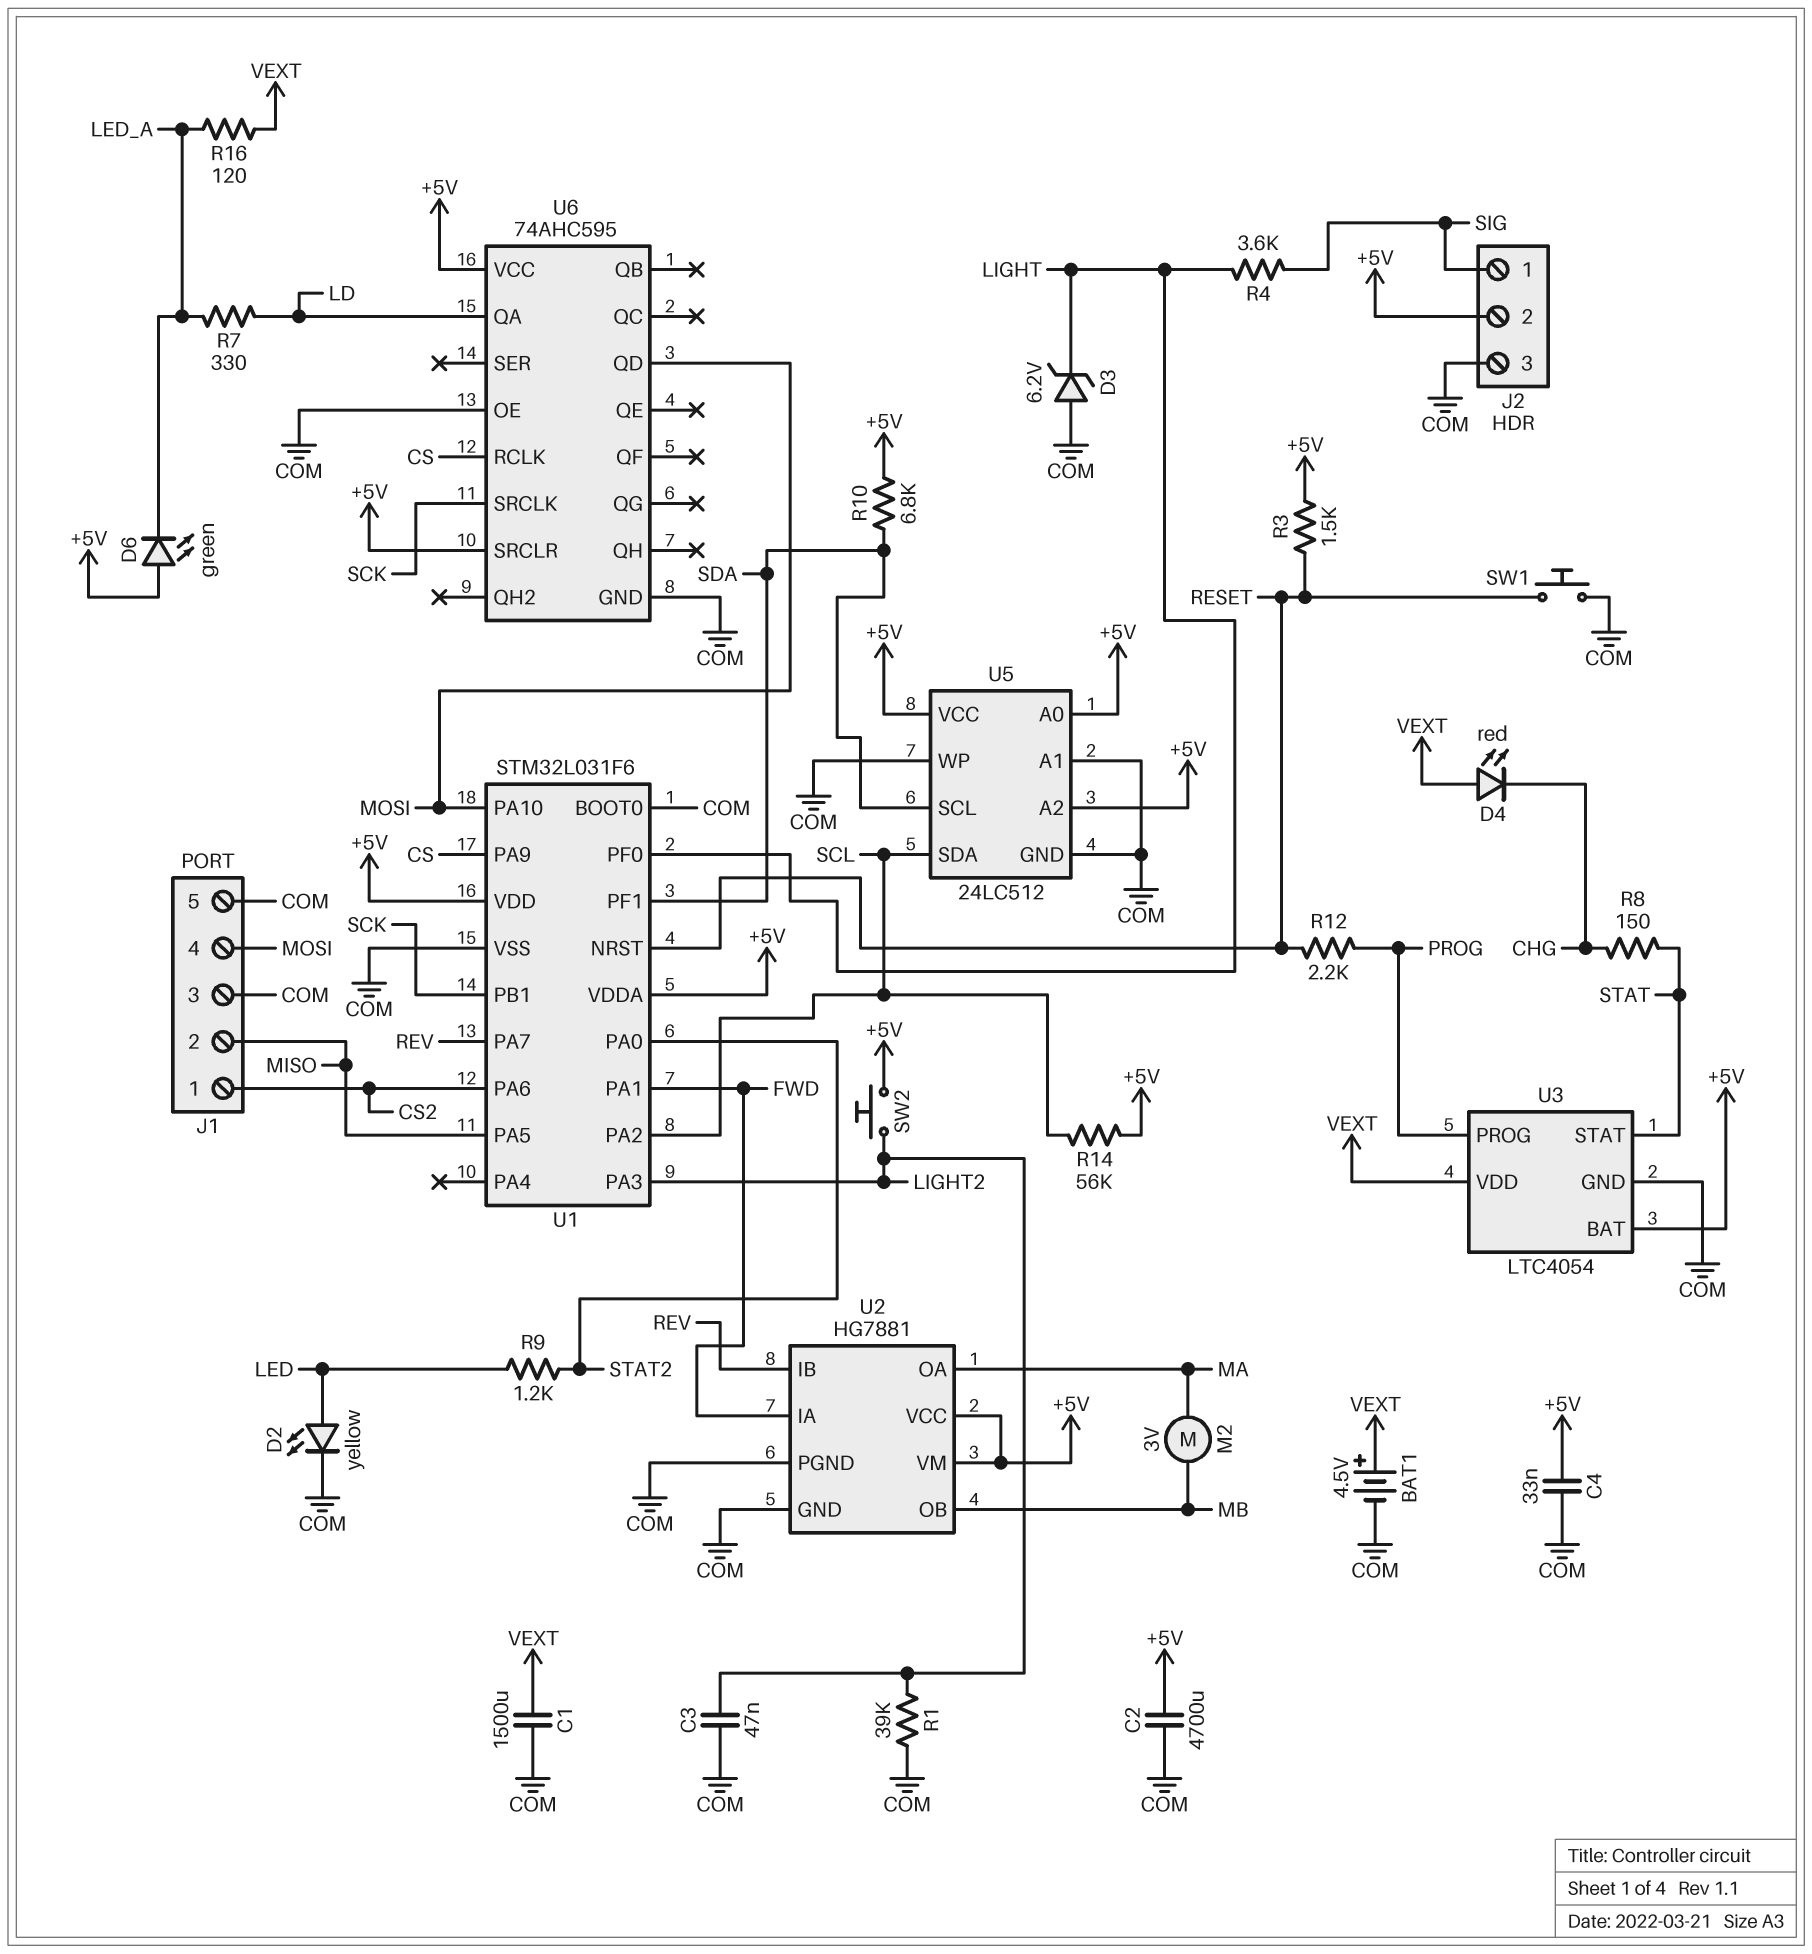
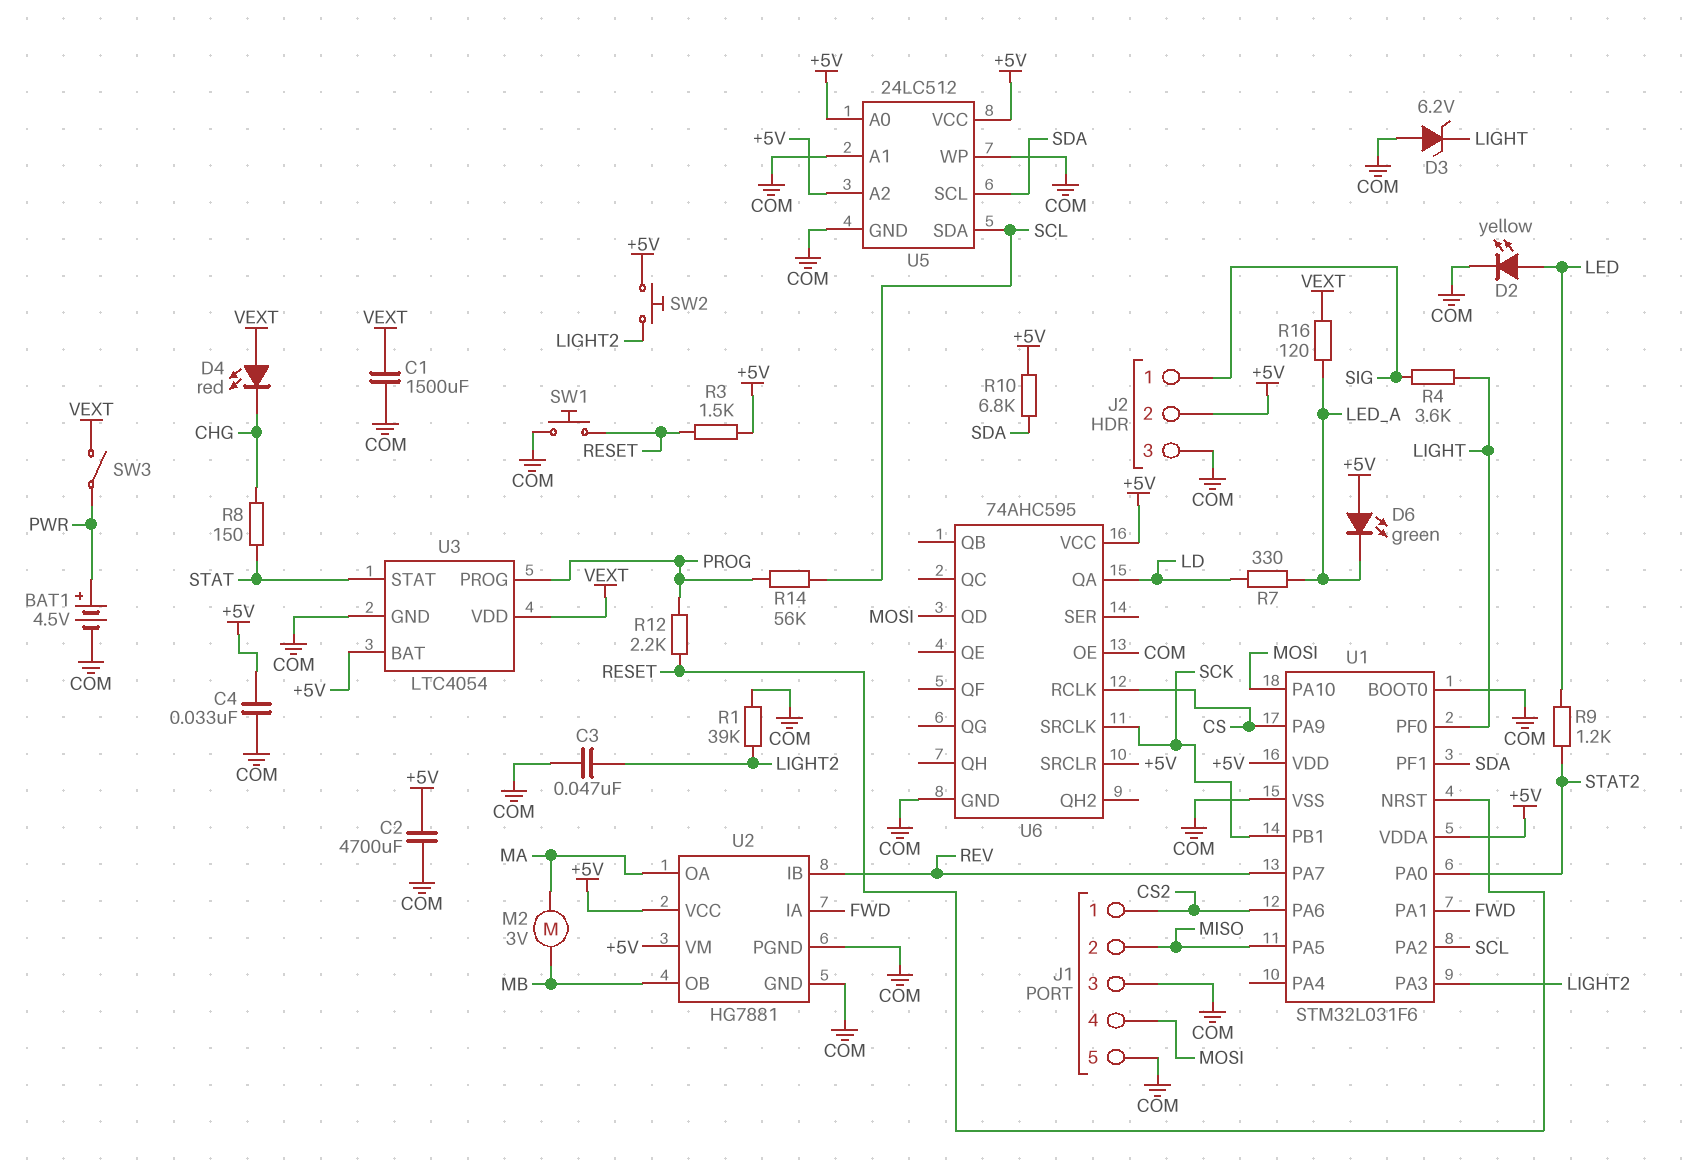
BAT1: 4.5V (plus VEXT, minus COM) -> 4.5V (plus PWR, minus COM)
R14: 56k (+5V, SCL) -> 56k (PROG, SCL)
SW3: none -> switch (PWR, VEXT)

